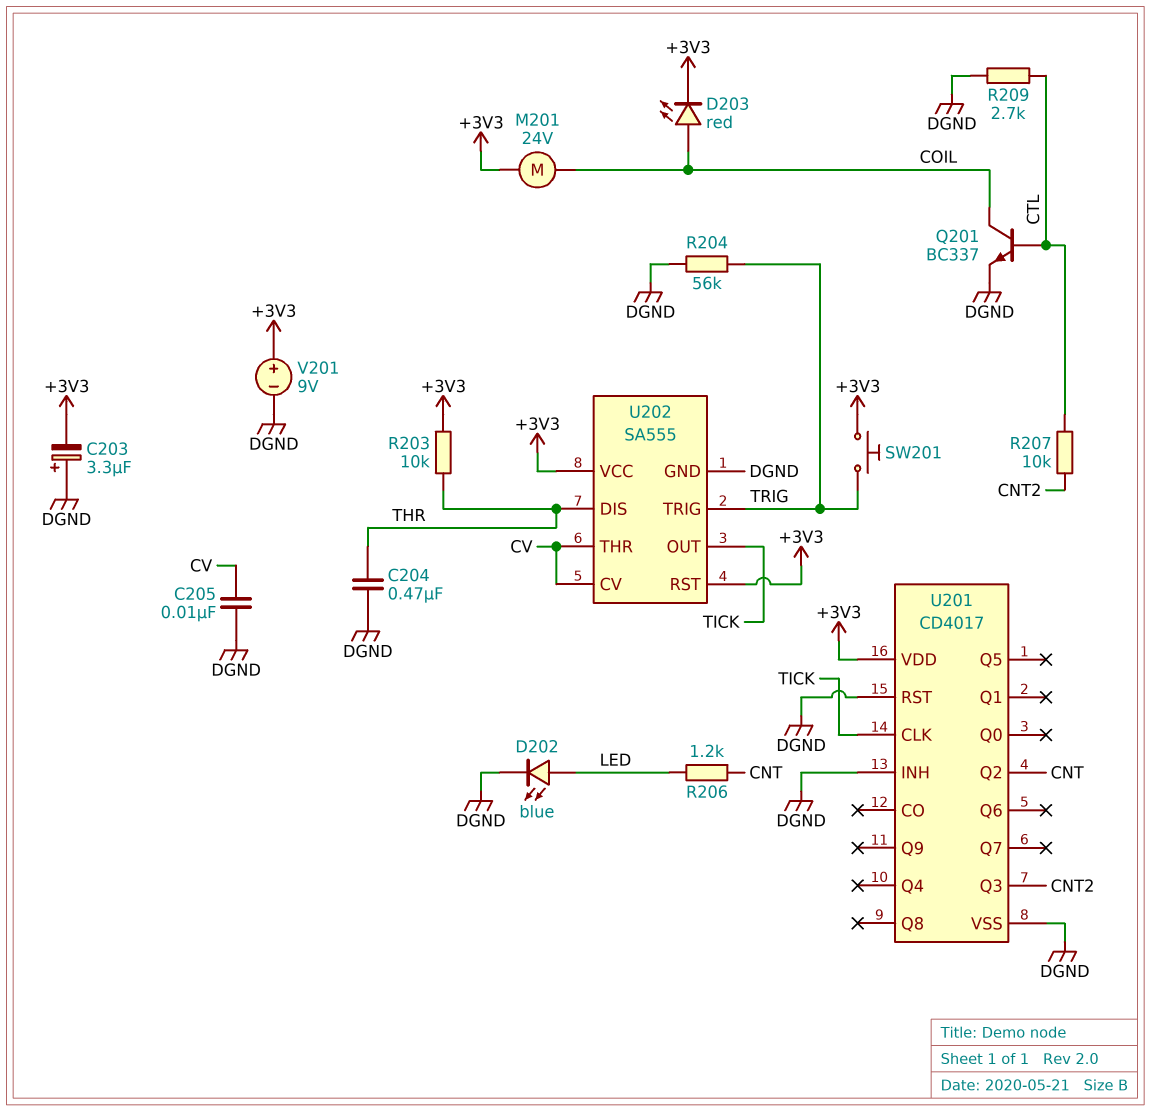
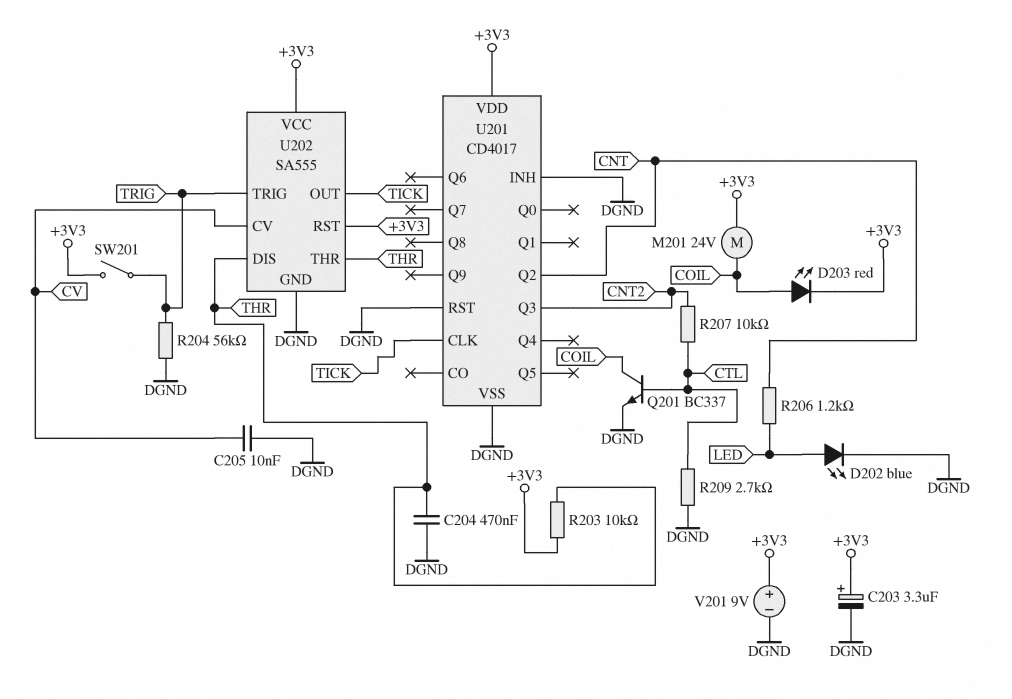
C203: 3.3uF (plus DGND, minus +3V3) -> 3.3uF (plus +3V3, minus DGND)
SW201: button (+3V3, TRIG) -> switch (+3V3, TRIG)
U202 pin THR: CV -> THR

